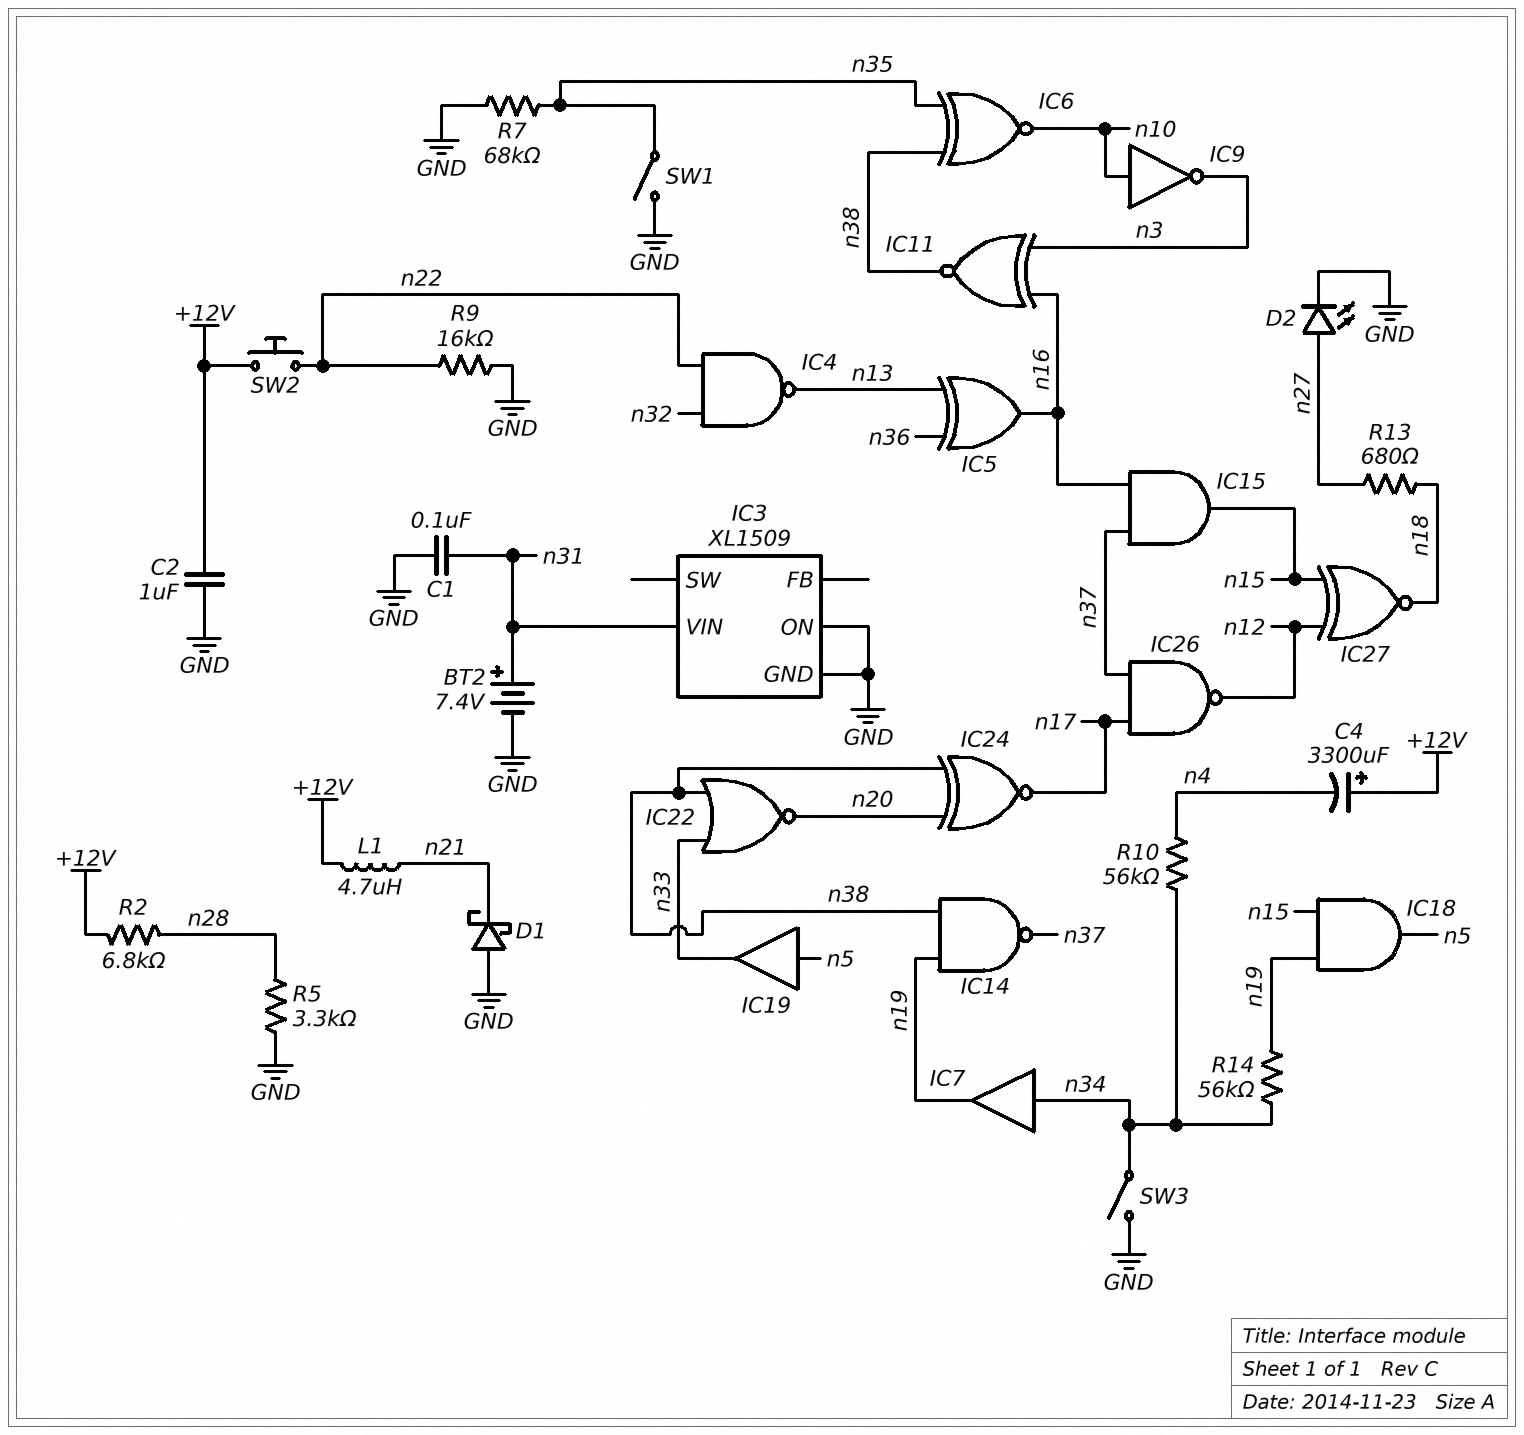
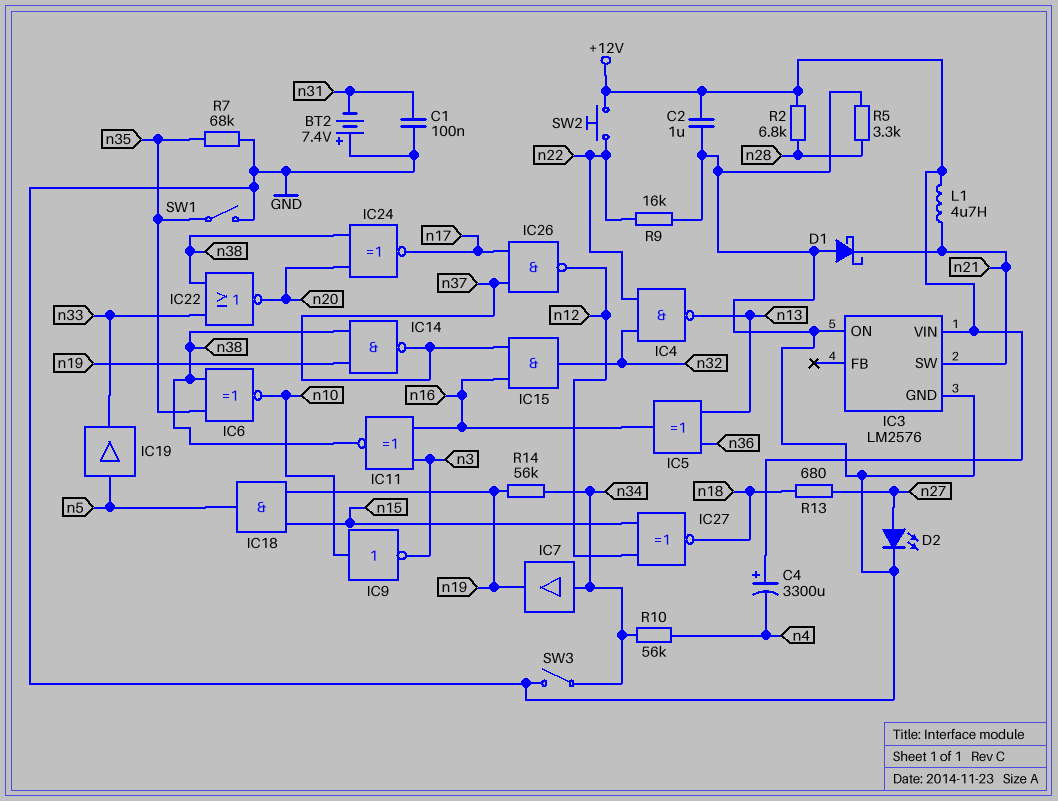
BT2: 7.4V (plus n31, minus GND) -> 7.4V (plus GND, minus n31)
IC3: XL1509 -> LM2576
IC3 pin SW: none -> n21
IC3 pin VIN: n31 -> +12V
IC15: AND (in n16, in n37, out n15) -> AND (in n16, in n37, out n32)

